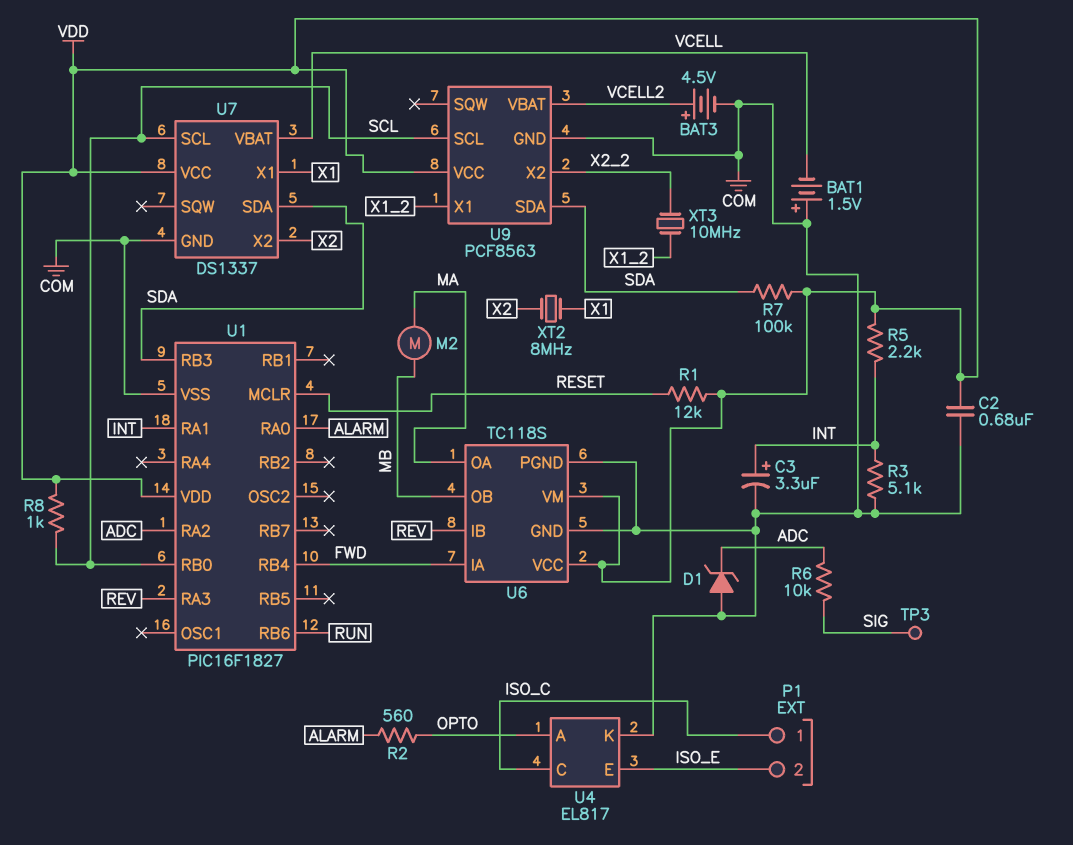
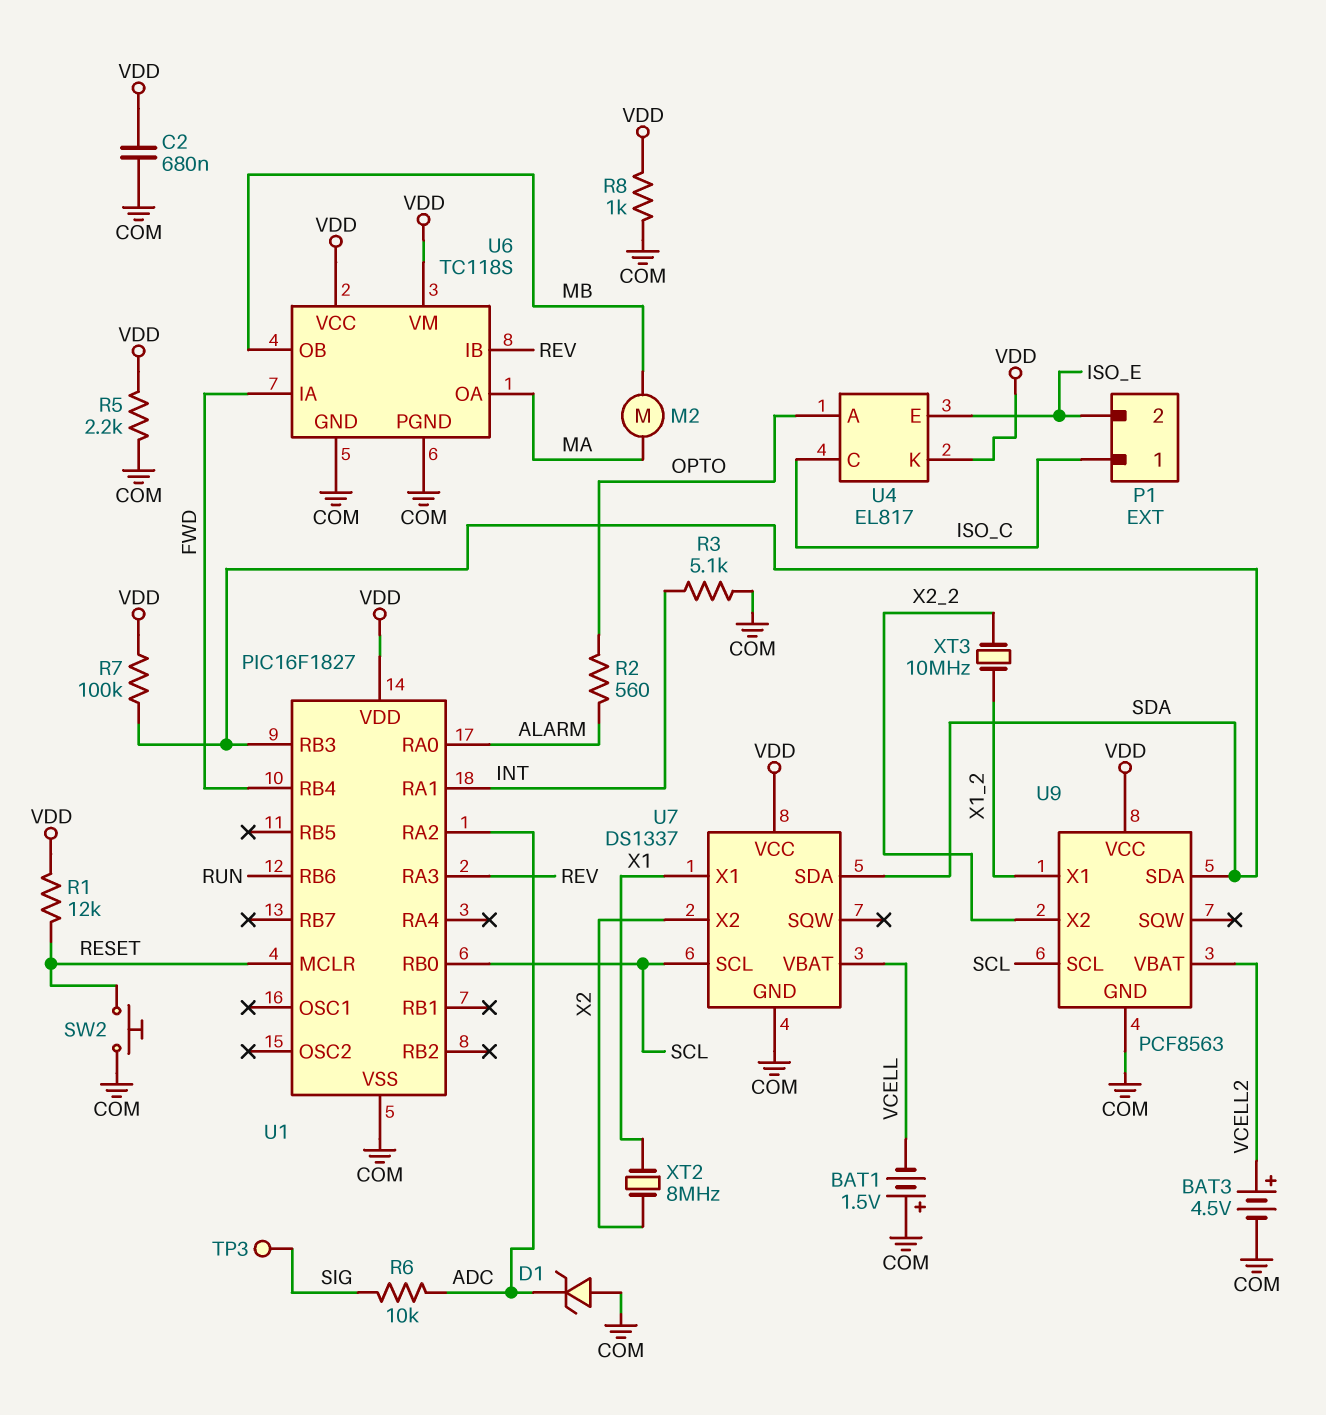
C3: 3.3uF (plus INT, minus COM) -> none
R5: 2.2k (INT, VDD) -> 2.2k (COM, VDD)
R8: 1k (SCL, VDD) -> 1k (COM, VDD)
SW2: none -> button (COM, RESET)
U4 pin K: COM -> VDD

